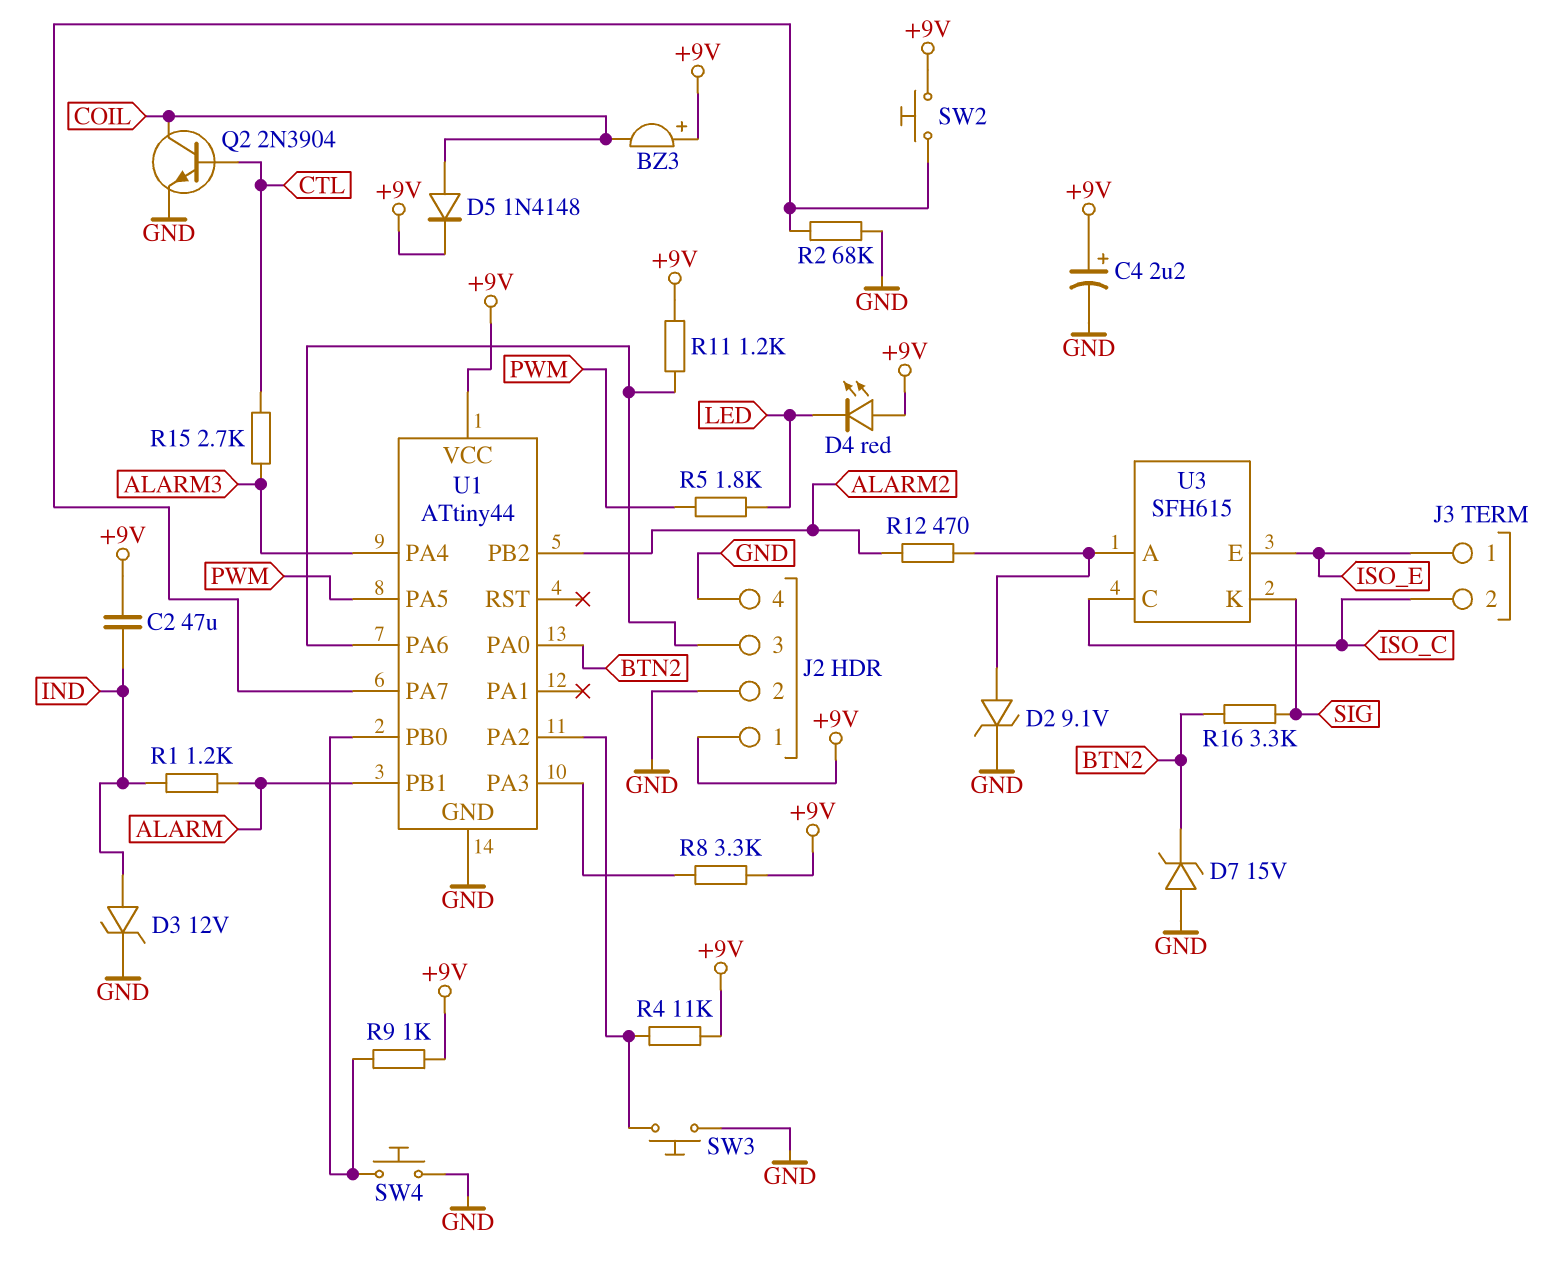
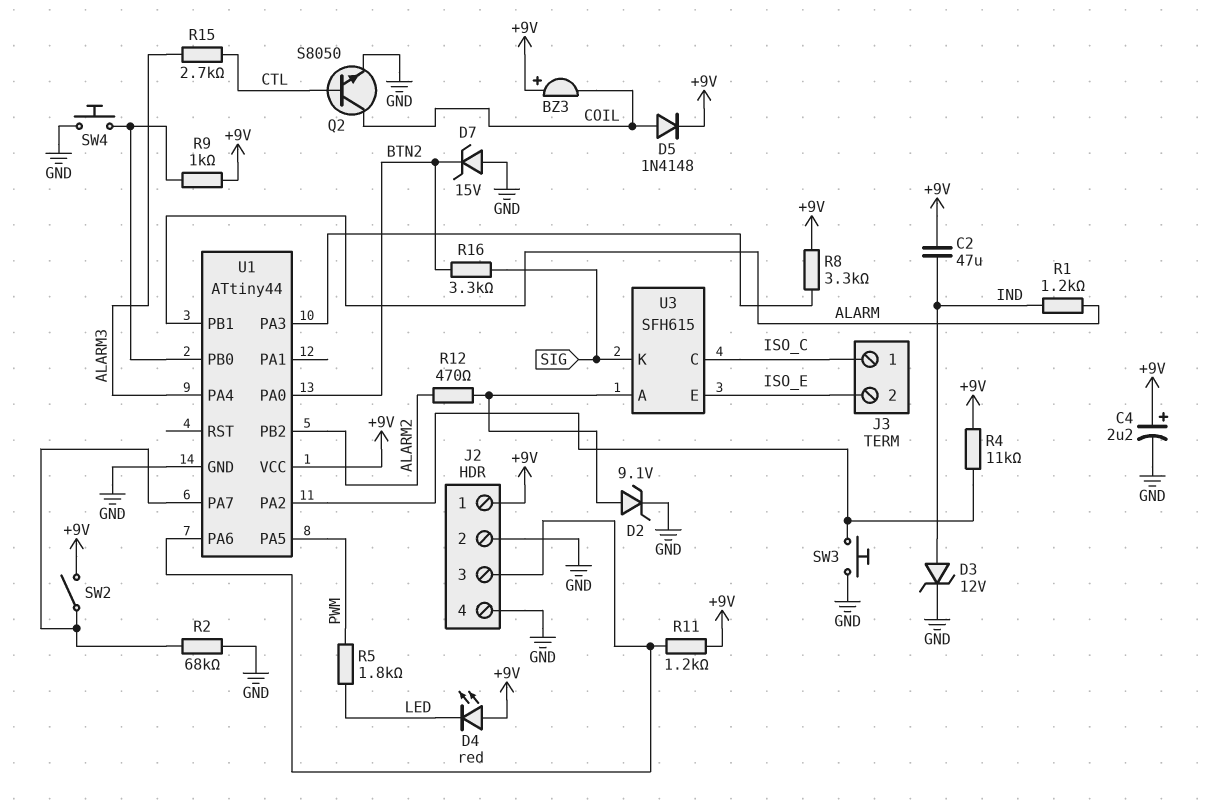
J3 pin 1: ISO_E -> ISO_C
J3 pin 2: ISO_C -> ISO_E
Q2: NPN 2N3904 (B CTL, C COIL, E GND) -> NPN S8050 (B CTL, C COIL, E GND)
SW2: button (+9V, U1/PA7) -> switch (+9V, U1/PA7)

